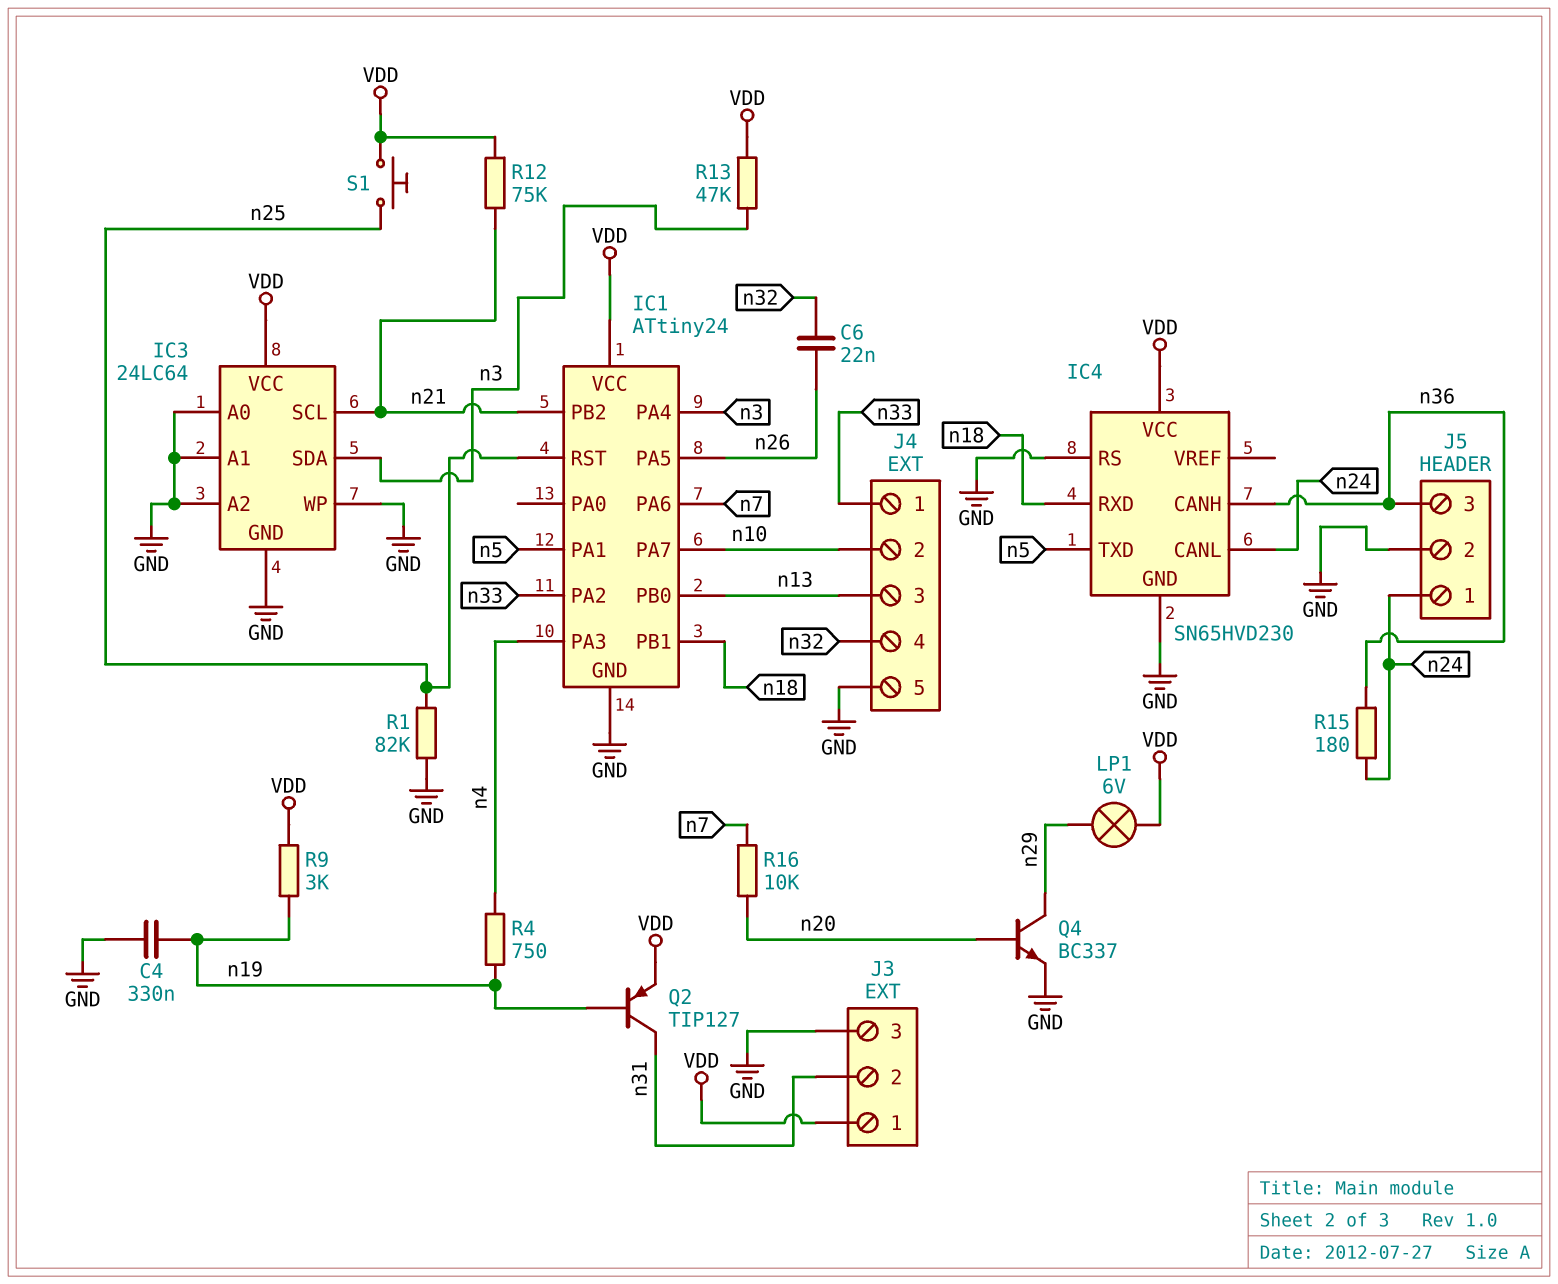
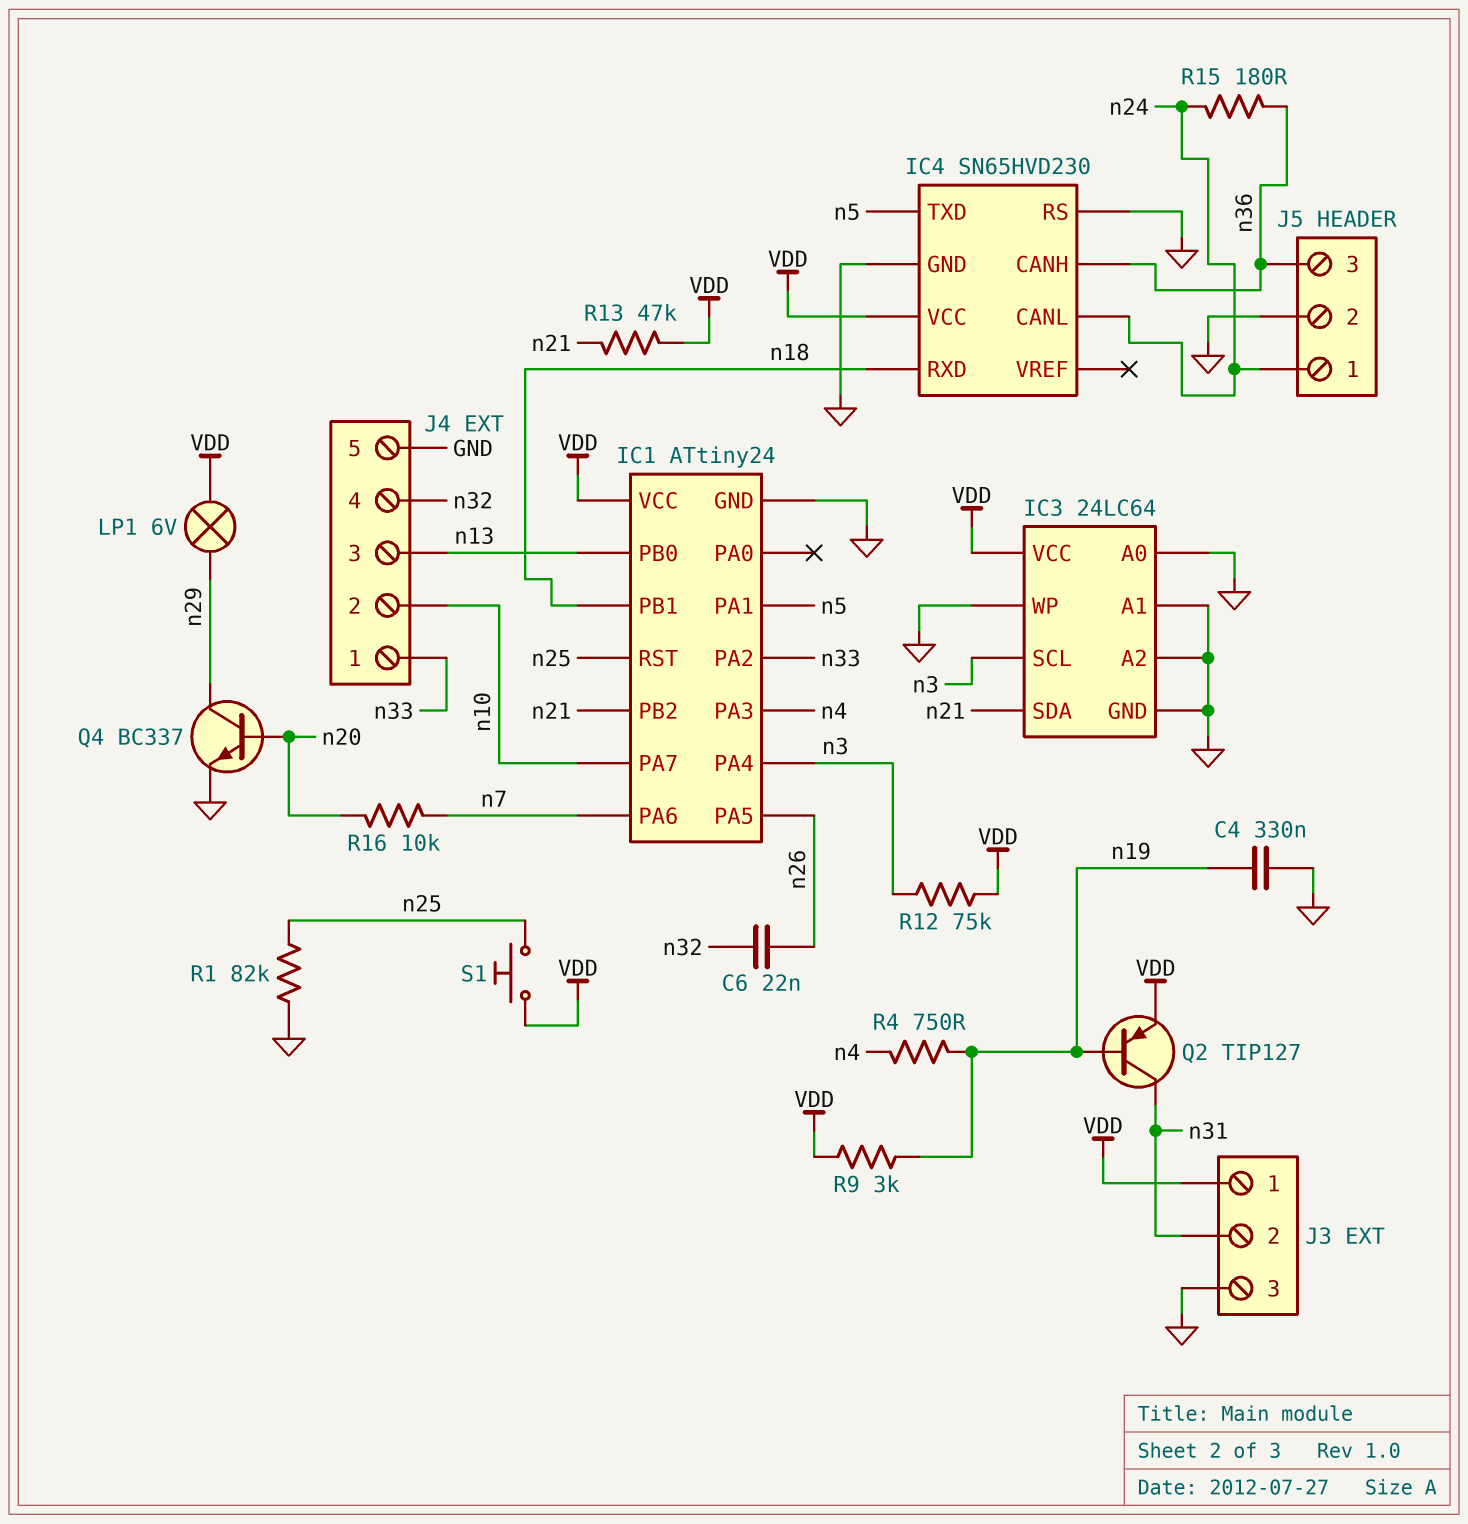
IC3 pin SCL: n21 -> n3
IC3 pin SDA: n3 -> n21
R12: 75k (VDD, n21) -> 75k (VDD, n3)
R13: 47k (VDD, n3) -> 47k (VDD, n21)

